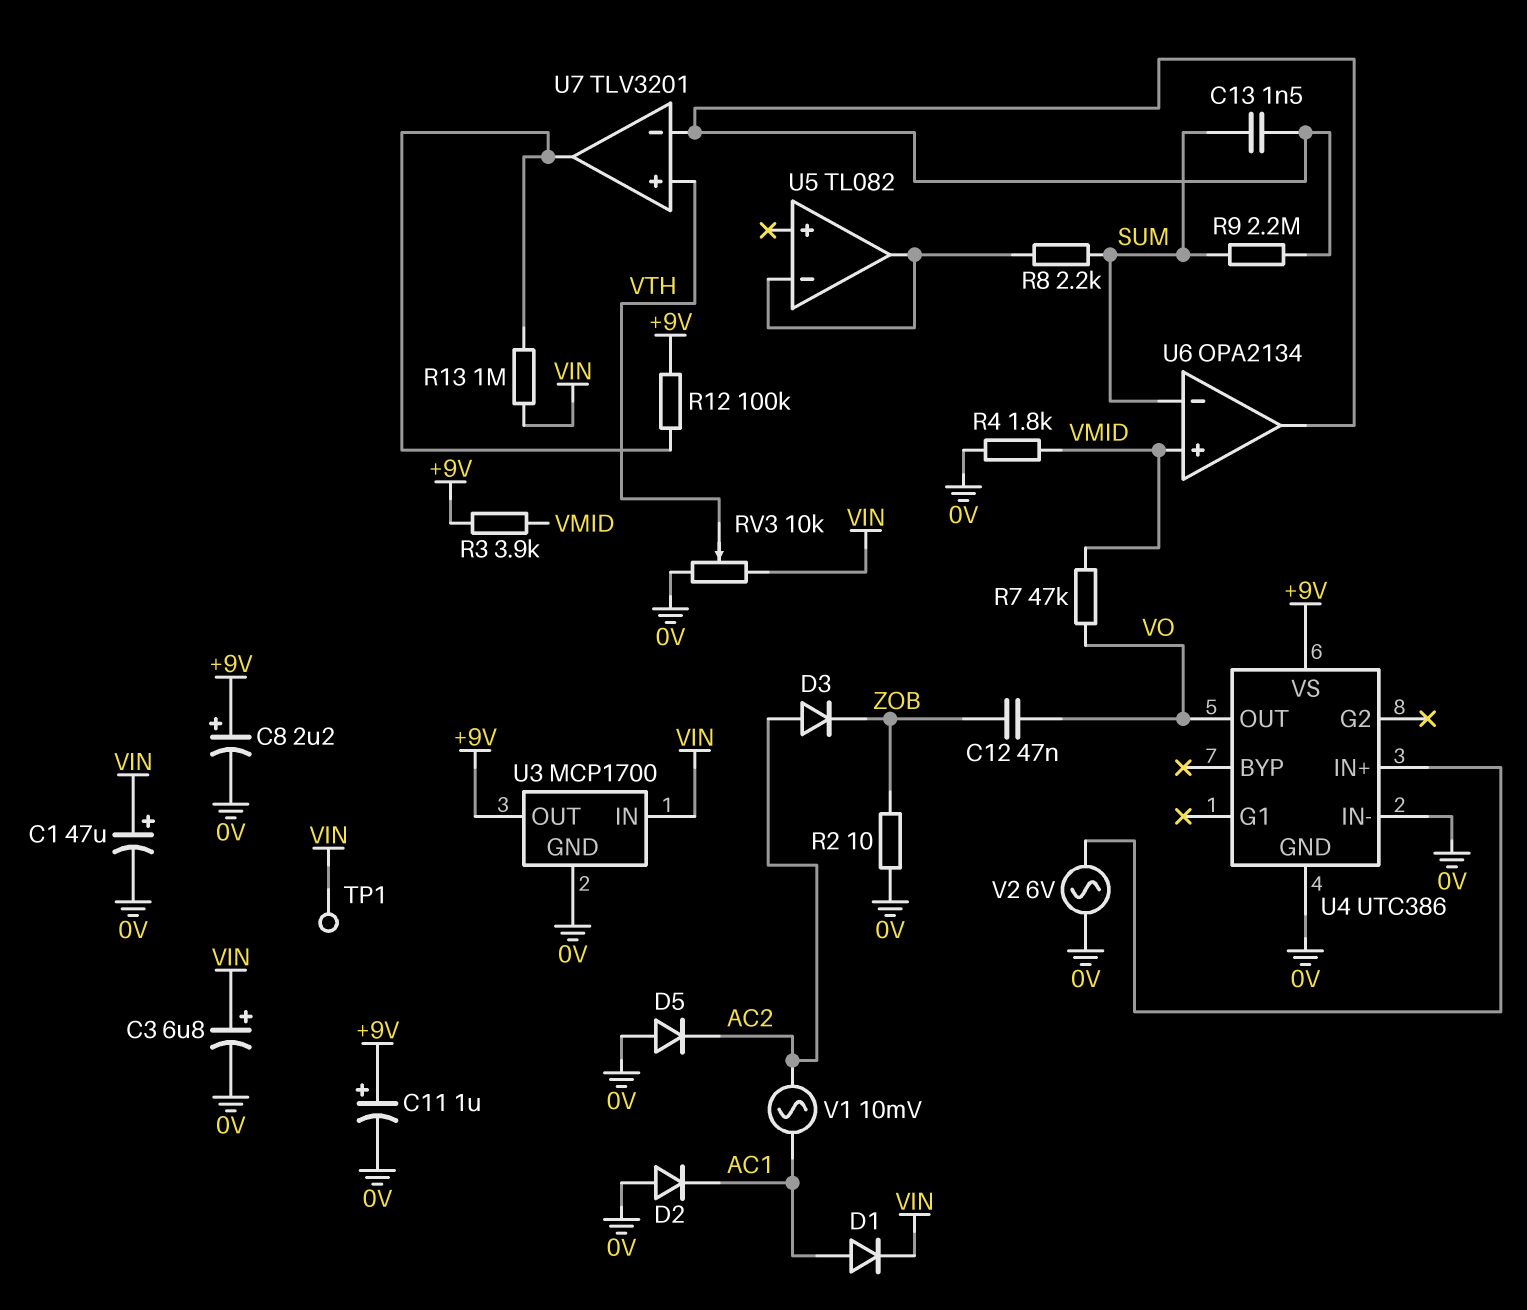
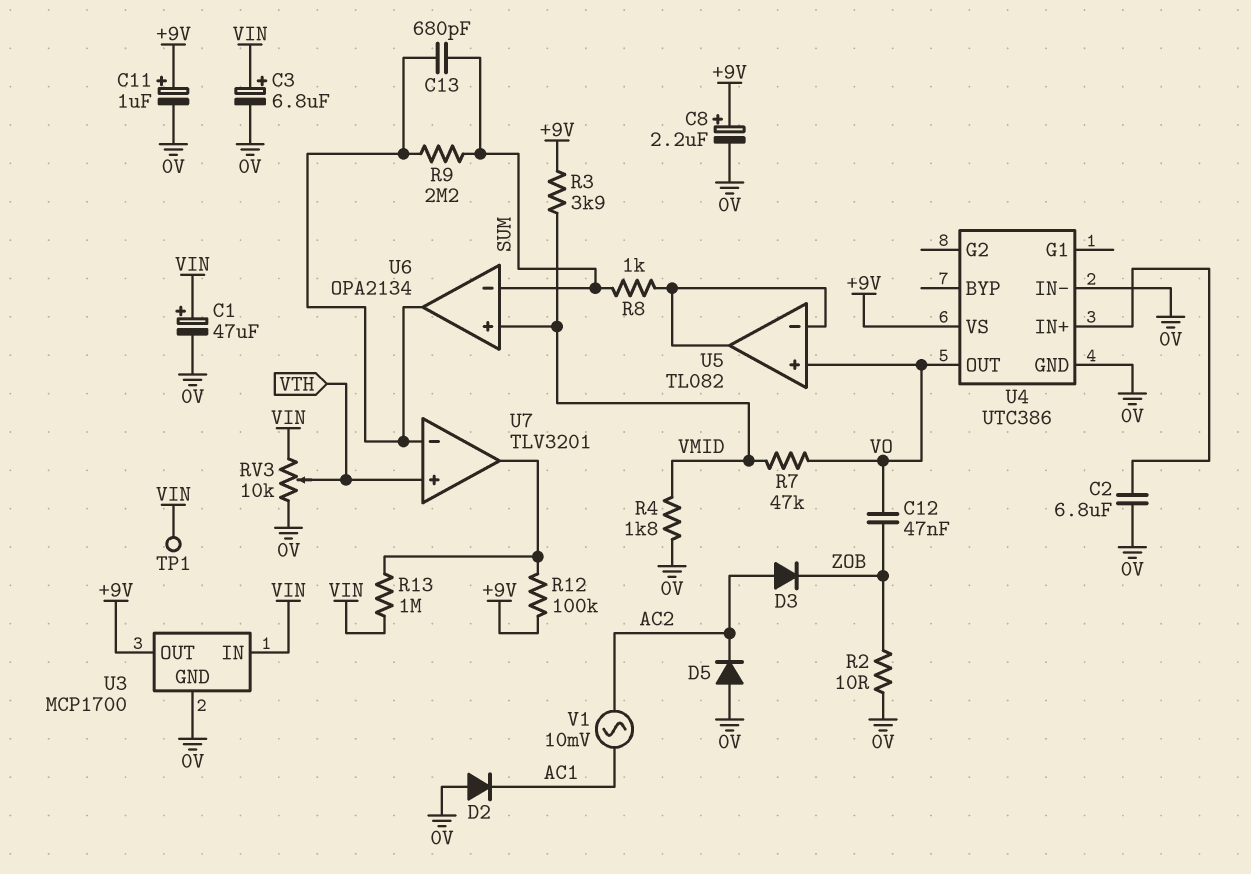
C2: none -> 6.8uF (0V, U4/IN+)
C13: 1.5nF (SUM, U6/out) -> 680pF (SUM, U6/out)
D1: diode (A AC1, K VIN) -> none
R8: 2.2k (SUM, U5/in-) -> 1k (SUM, U5/in-)
U5 pin in+: none -> VO
V2: AC 6V (0V, U4/IN+) -> none

